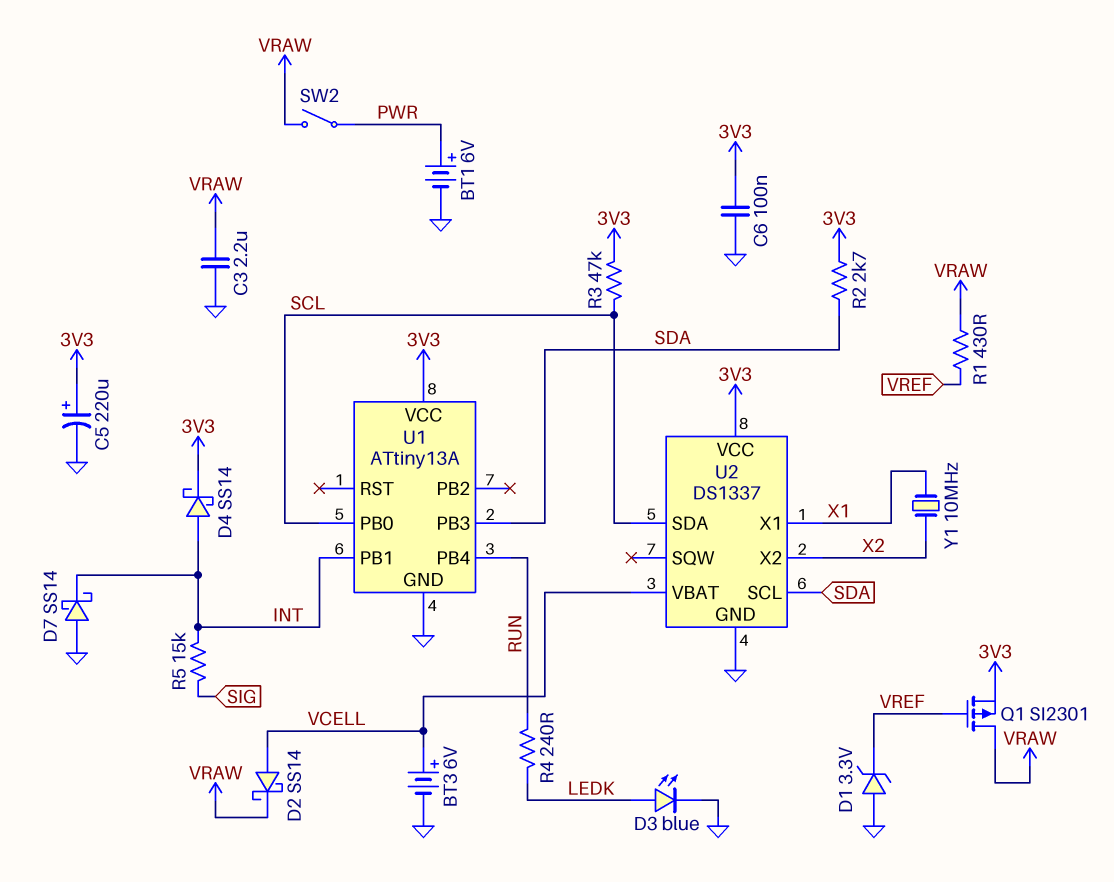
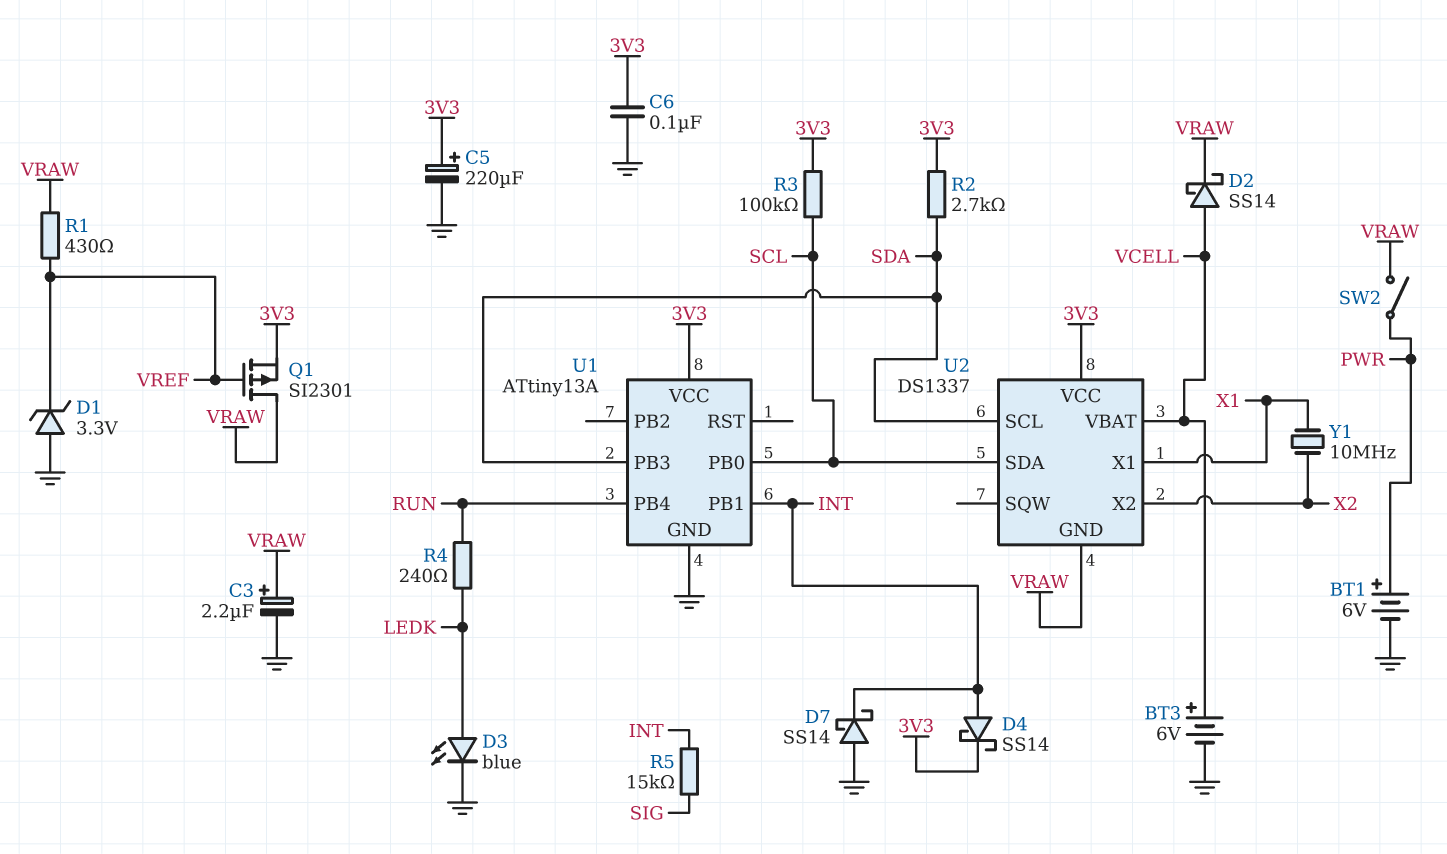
C3: 2.2uF (GND, VRAW) -> 2.2uF (plus VRAW, minus GND)
R3: 47k (3V3, SCL) -> 100k (3V3, SCL)
U2 pin GND: GND -> VRAW

